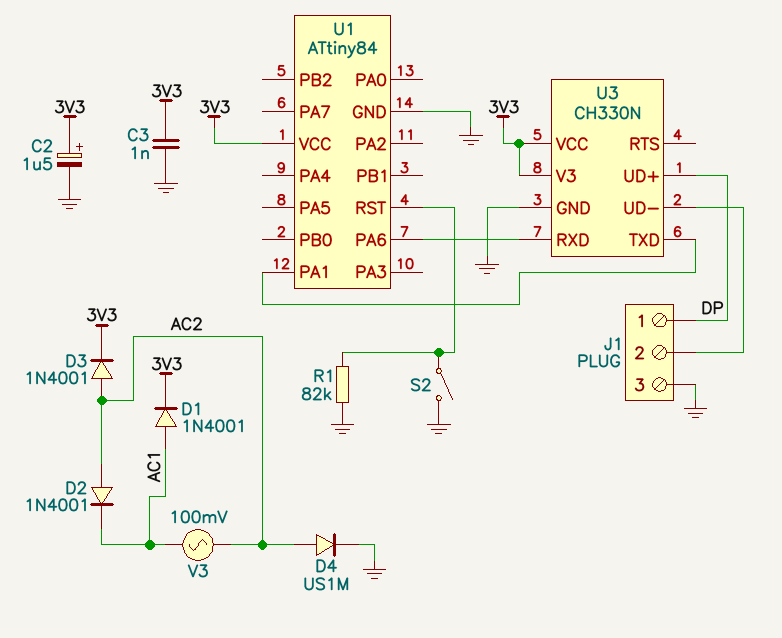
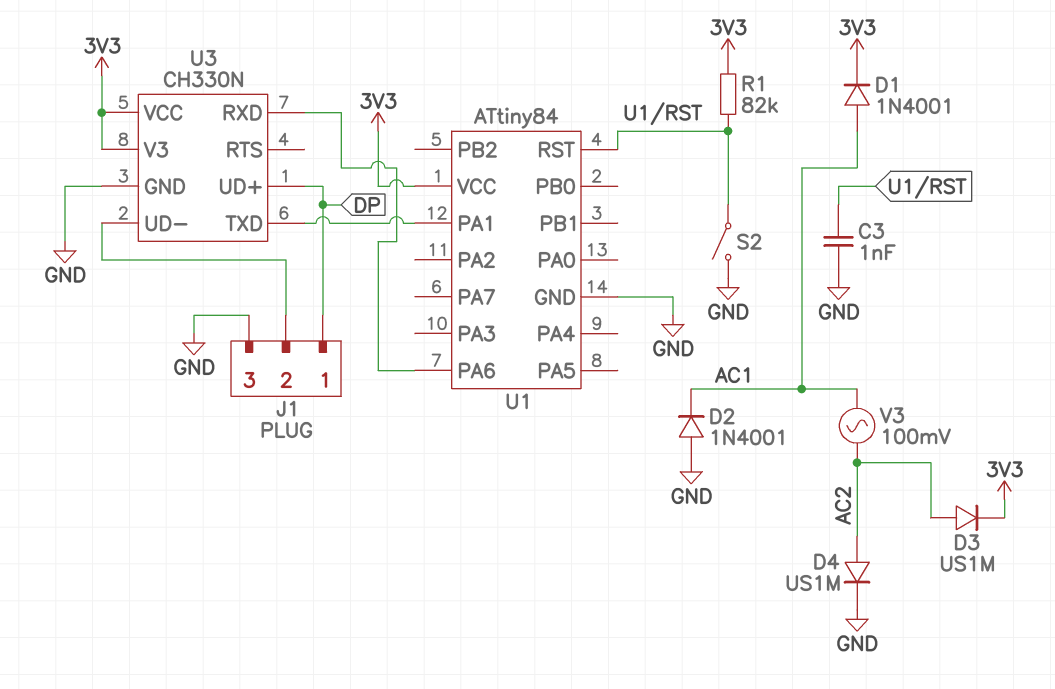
C2: 1.5uF (plus 3V3, minus GND) -> none
C3: 1nF (3V3, GND) -> 1nF (GND, U1/RST)
D2: diode 1N4001 (A AC2, K AC1) -> diode 1N4001 (A GND, K AC1)
D3: diode 1N4001 (A AC2, K 3V3) -> diode US1M (A AC2, K 3V3)
R1: 82k (GND, U1/RST) -> 82k (3V3, U1/RST)

